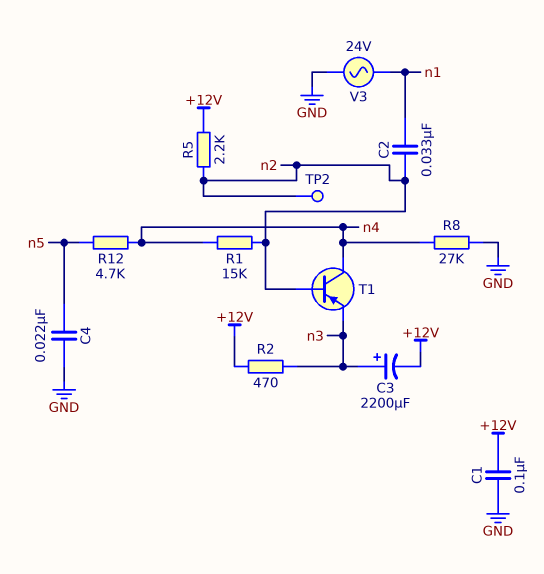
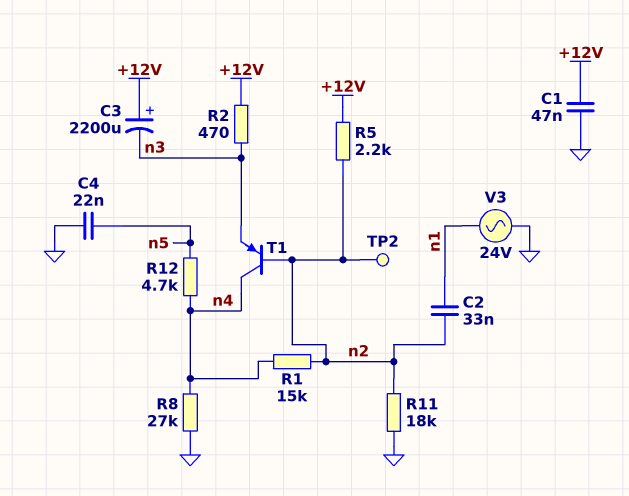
C1: 100nF (+12V, GND) -> 47nF (+12V, GND)
C3: 2200uF (plus n3, minus +12V) -> 2200uF (plus +12V, minus n3)
R11: none -> 18k (GND, n2)

